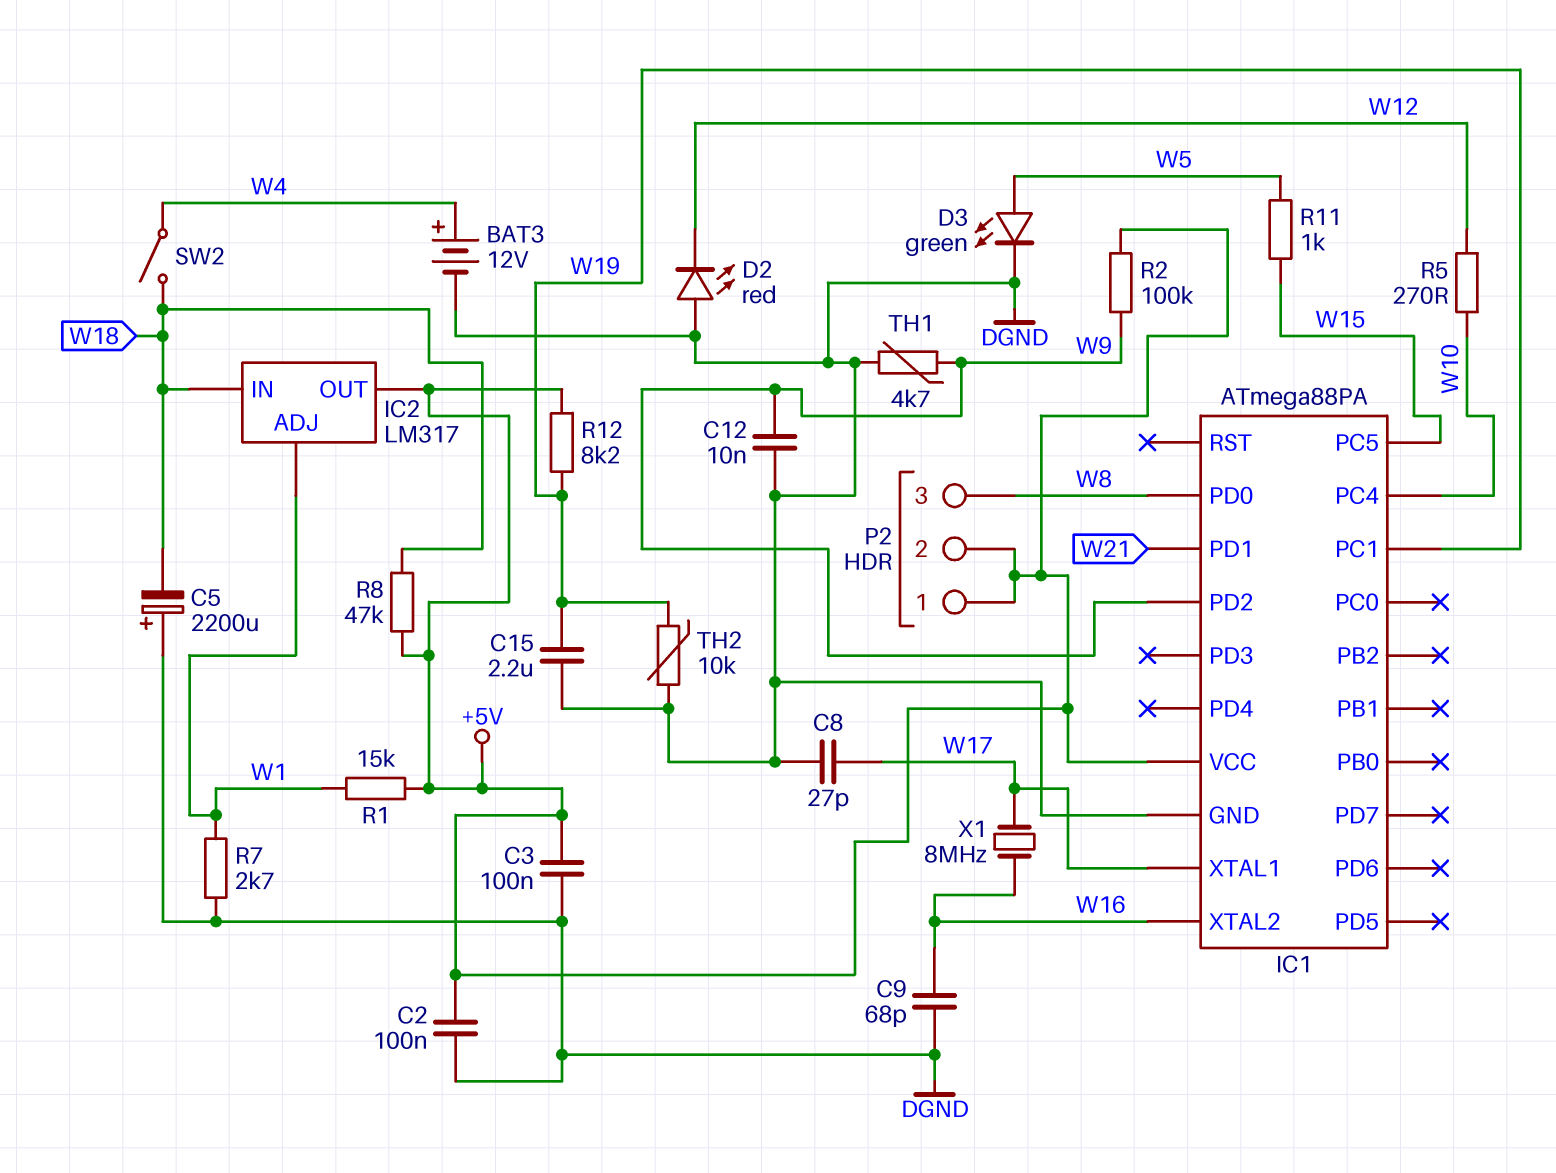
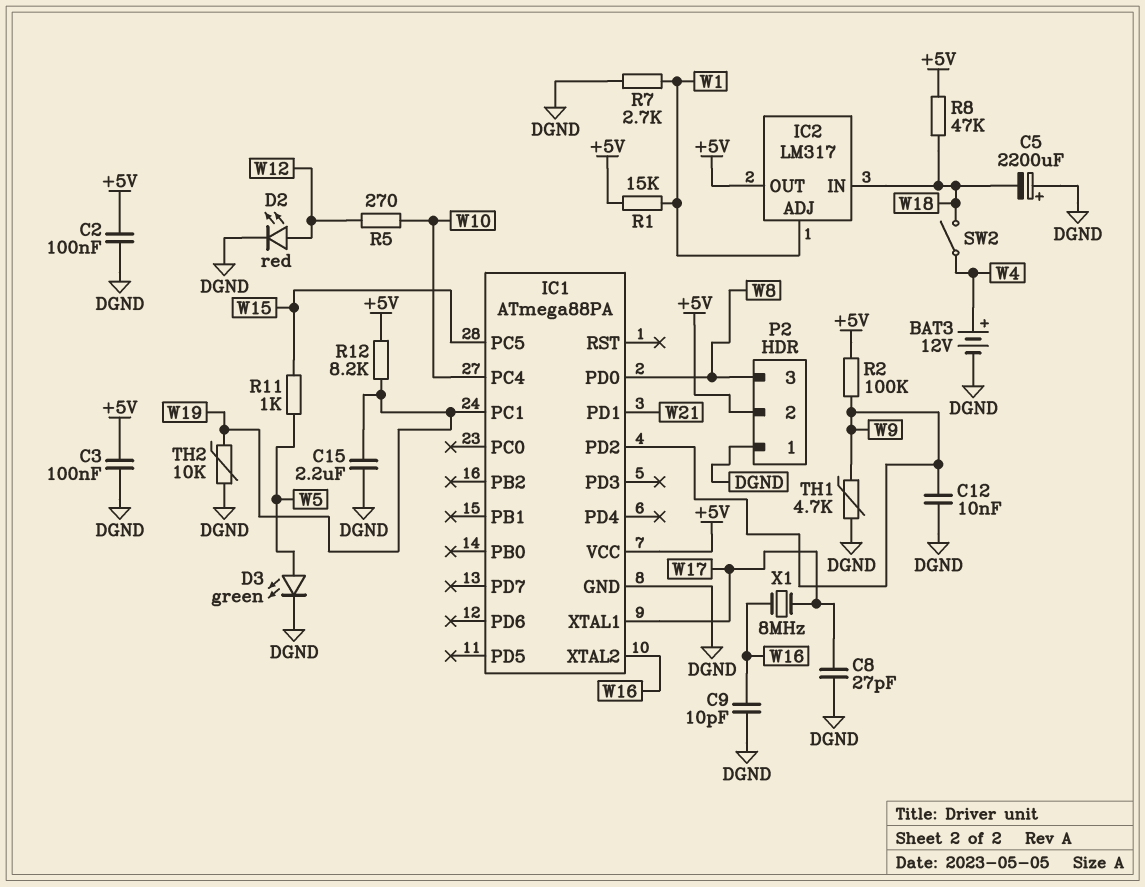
C9: 68pF (DGND, W16) -> 10pF (DGND, W16)
D2: LED red (A DGND, K W12) -> LED red (A W12, K DGND)
P2 pin 1: +5V -> DGND

